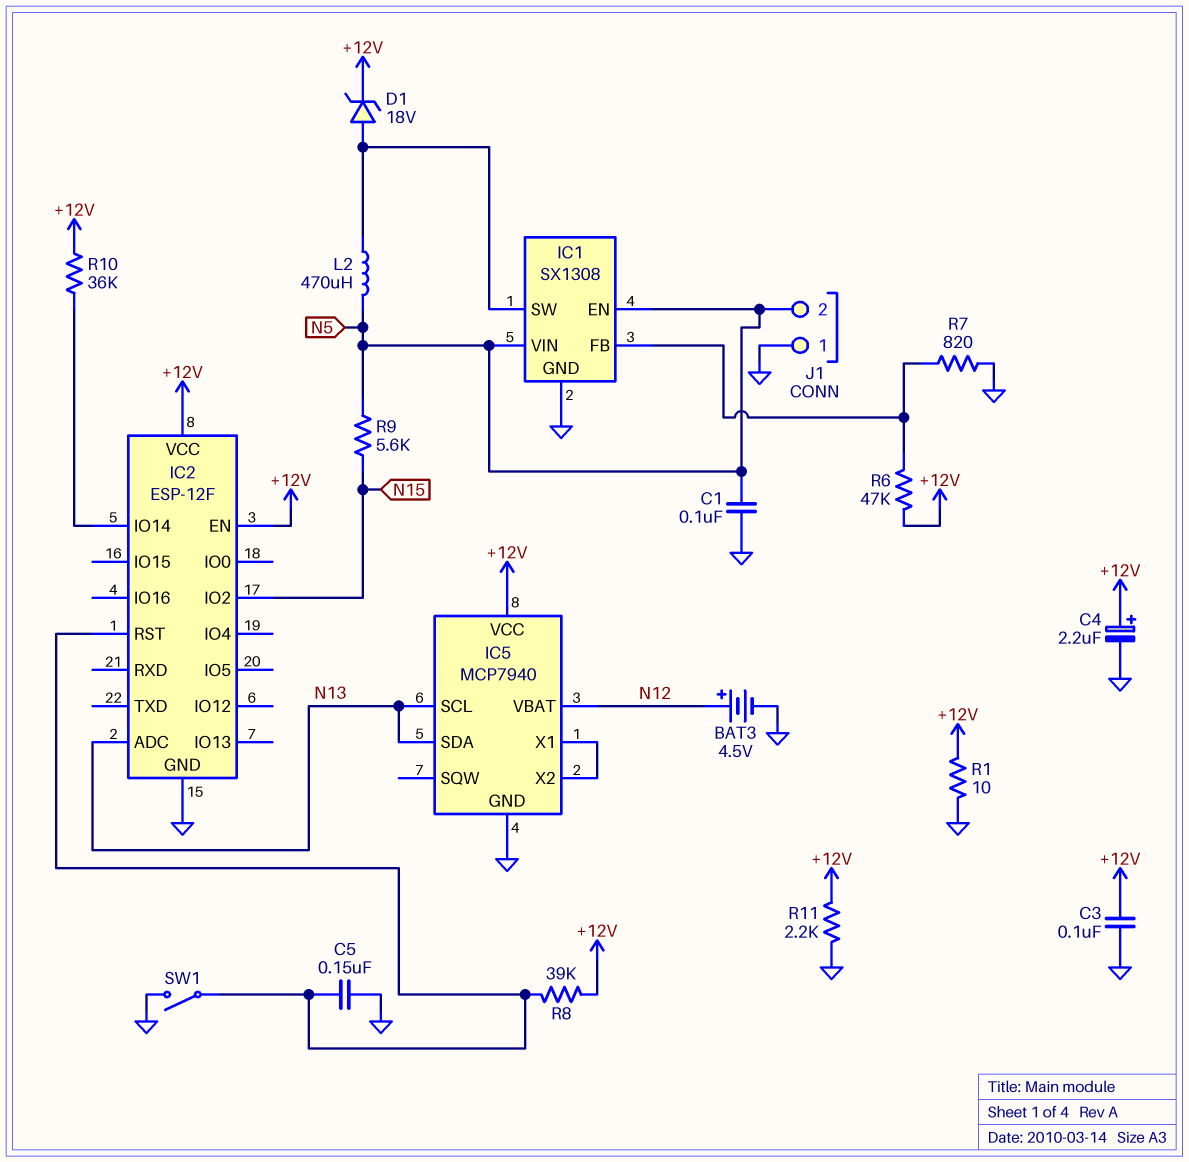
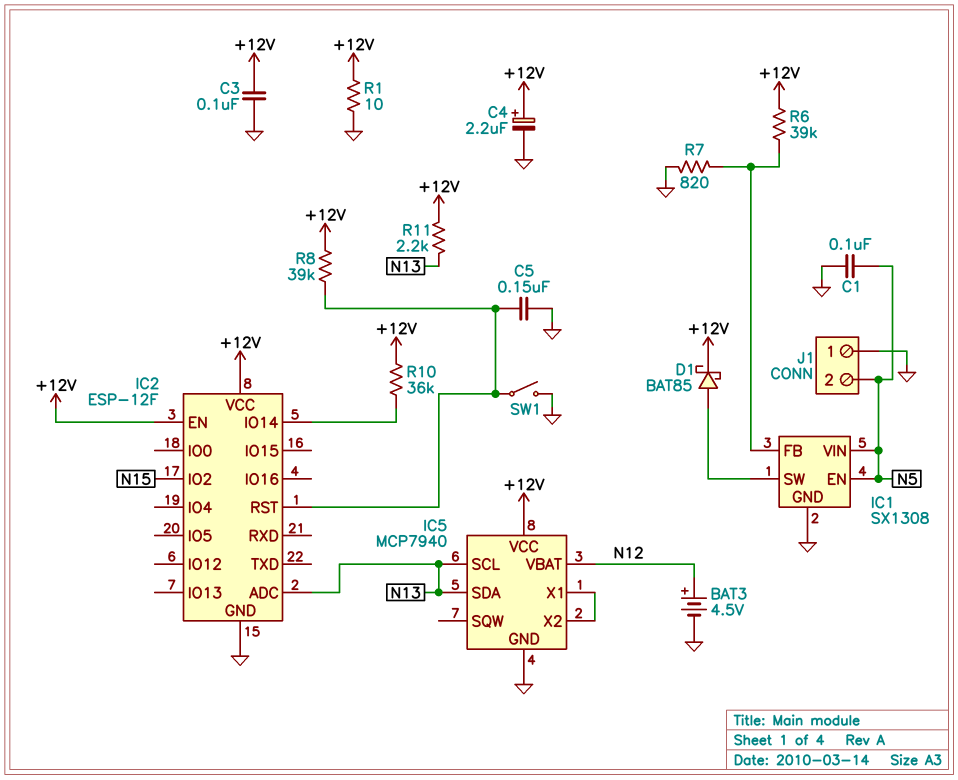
D1: zener 18V (A IC1/SW, K +12V) -> schottky BAT85 (A IC1/SW, K +12V)
L2: 470uH (IC1/SW, N5) -> none
R6: 47k (+12V, IC1/FB) -> 39k (+12V, IC1/FB)
R9: 5.6k (N5, N15) -> none
R11: 2.2k (+12V, GND) -> 2.2k (+12V, N13)

